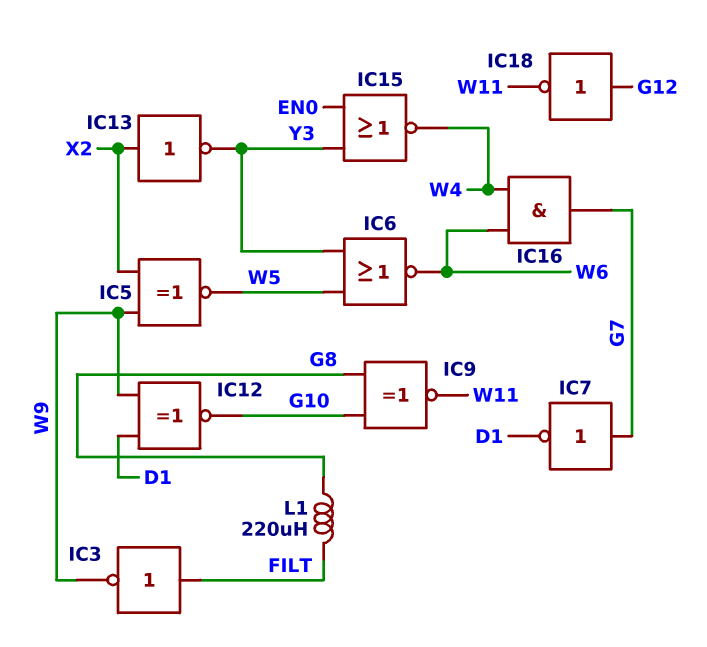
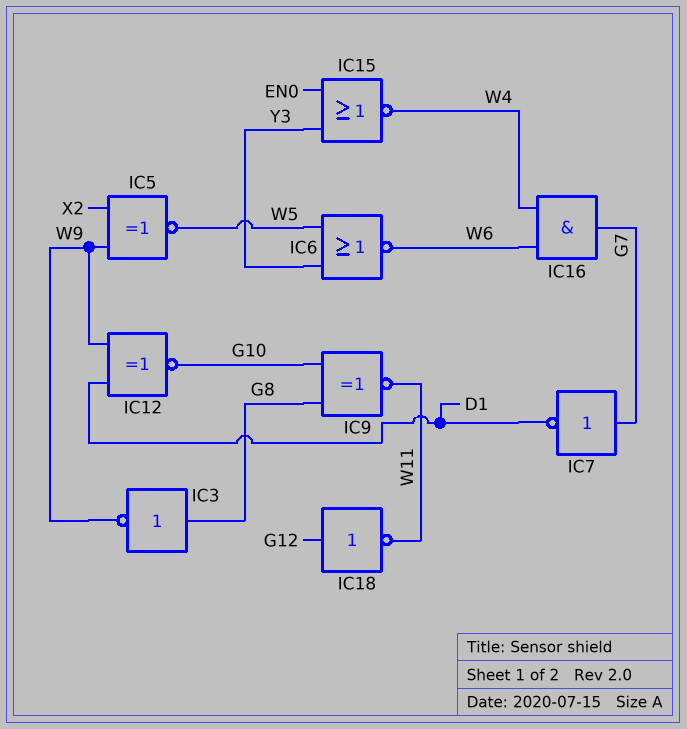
IC3: NOT (in FILT, out W9) -> NOT (in G8, out W9)
IC13: NOT (in X2, out Y3) -> none
L1: 220uH (FILT, G8) -> none

